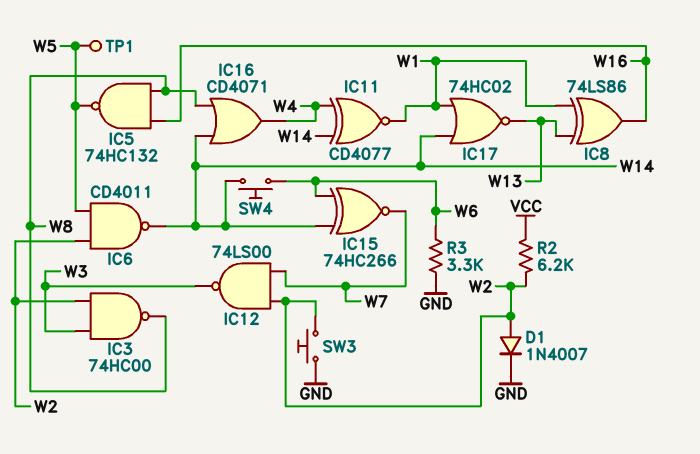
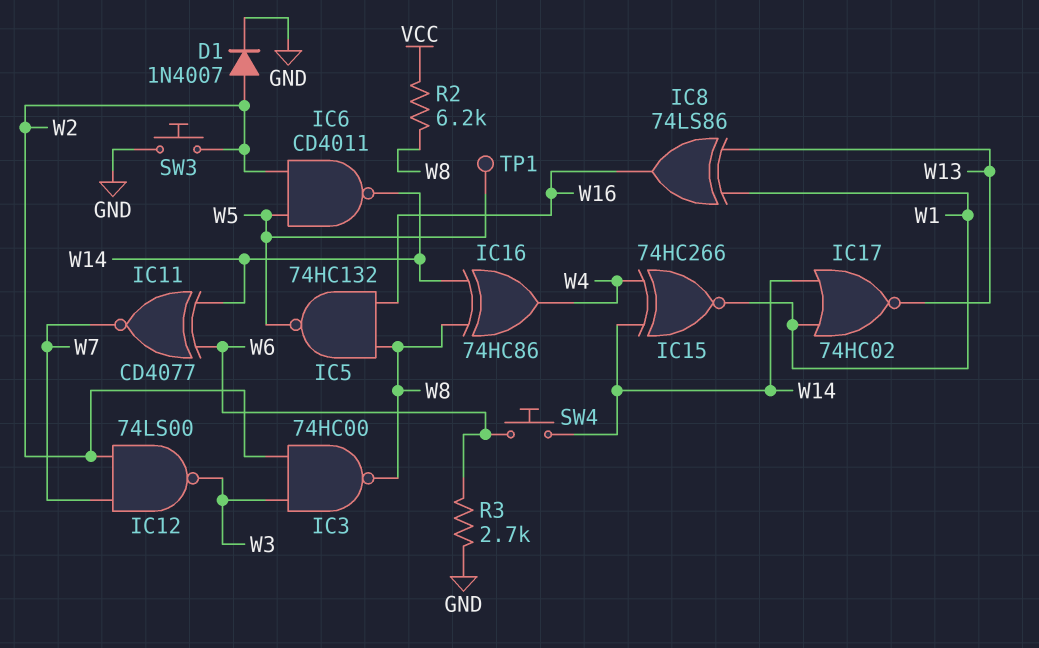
IC11: XNOR CD4077 (in W4, in W14, out W1) -> XNOR CD4077 (in W6, in W14, out W7)
IC15: XNOR 74HC266 (in W6, in W14, out W7) -> XNOR 74HC266 (in W4, in W14, out W1)
IC16: OR CD4071 (in W8, in W14, out W4) -> XOR 74HC86 (in W8, in W14, out W4)
R2: 6.2k (VCC, W2) -> 6.2k (VCC, W8)
R3: 3.3k (GND, W6) -> 2.7k (GND, W6)

